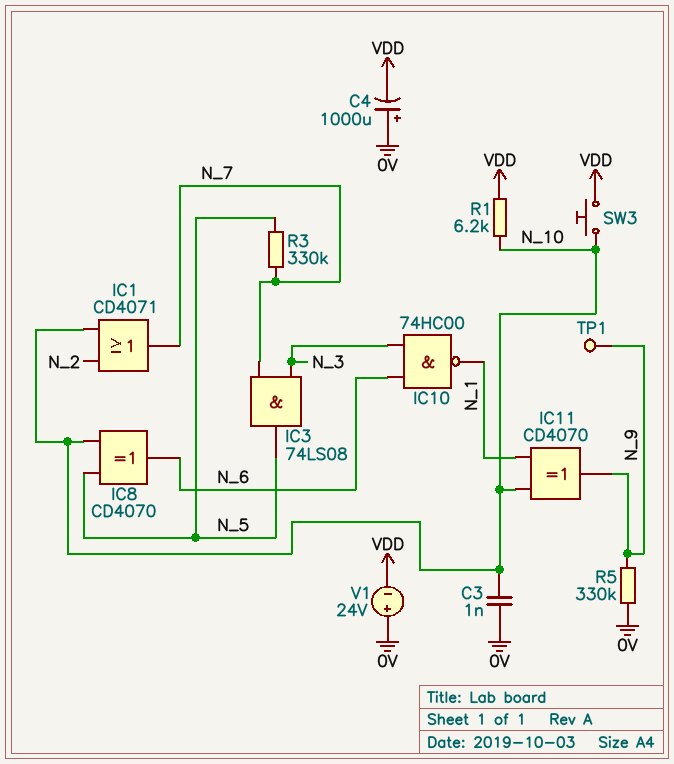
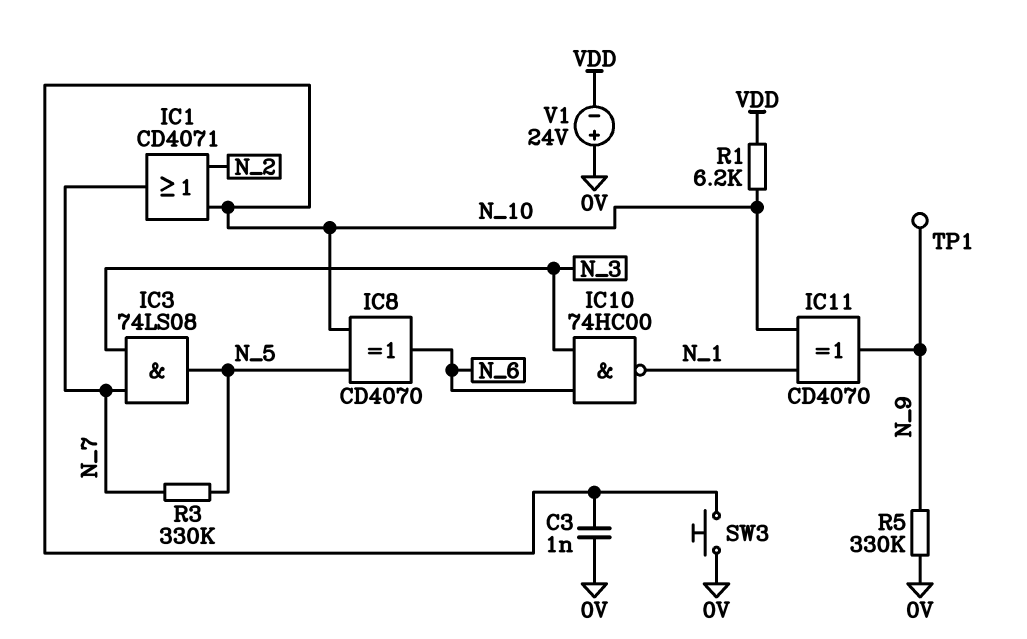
C4: 1000uF (plus 0V, minus VDD) -> none
SW3: button (N_10, VDD) -> button (0V, N_10)

